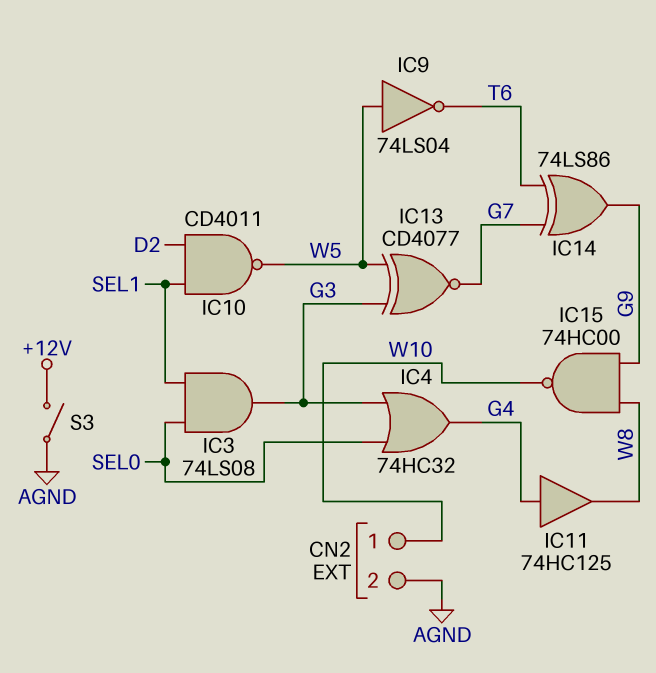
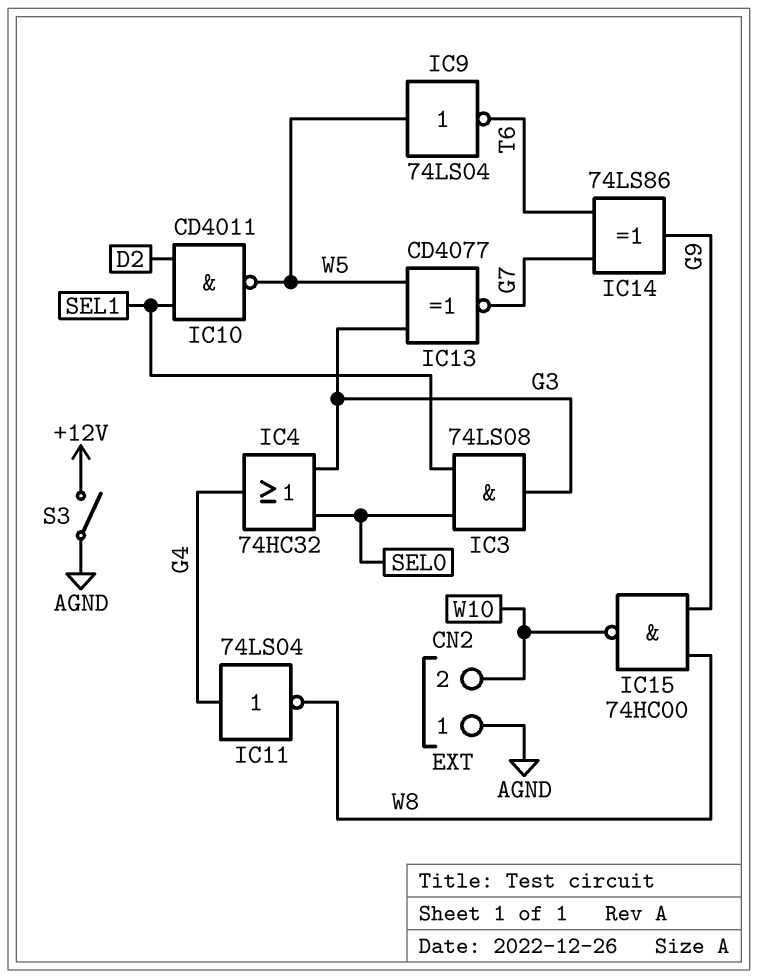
CN2 pin 1: W10 -> AGND
CN2 pin 2: AGND -> W10
IC11: buffer 74HC125 (in G4, out W8) -> NOT 74LS04 (in G4, out W8)

